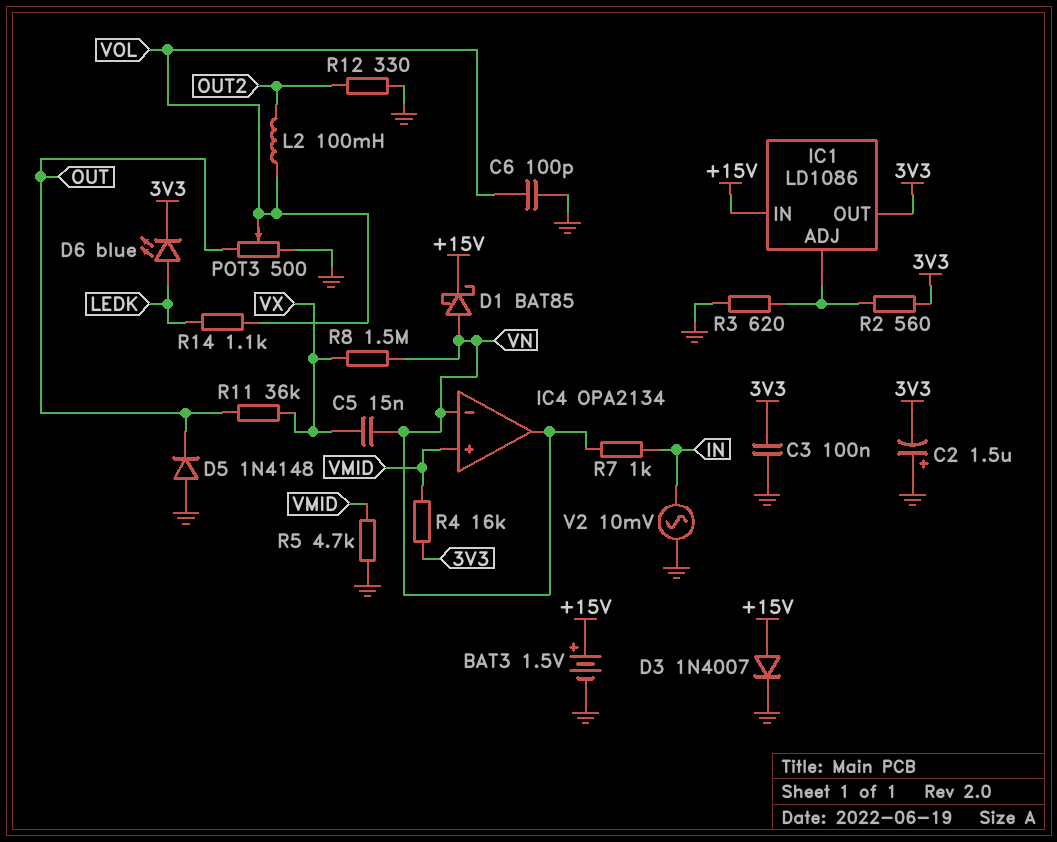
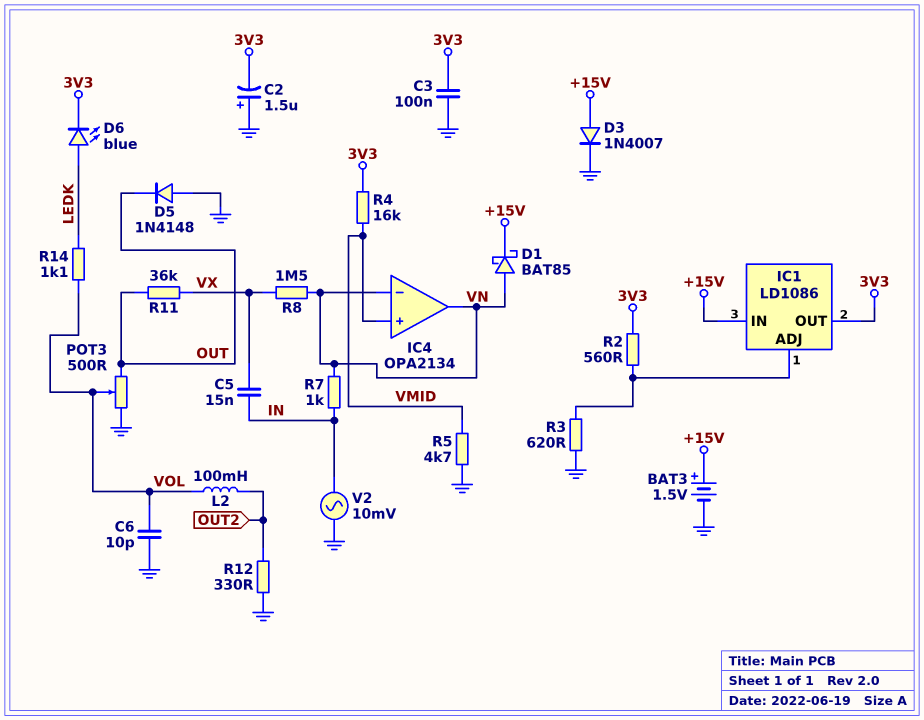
C5: 15nF (VN, VX) -> 15nF (IN, VX)
C6: 100pF (GND, VOL) -> 10pF (GND, VOL)

